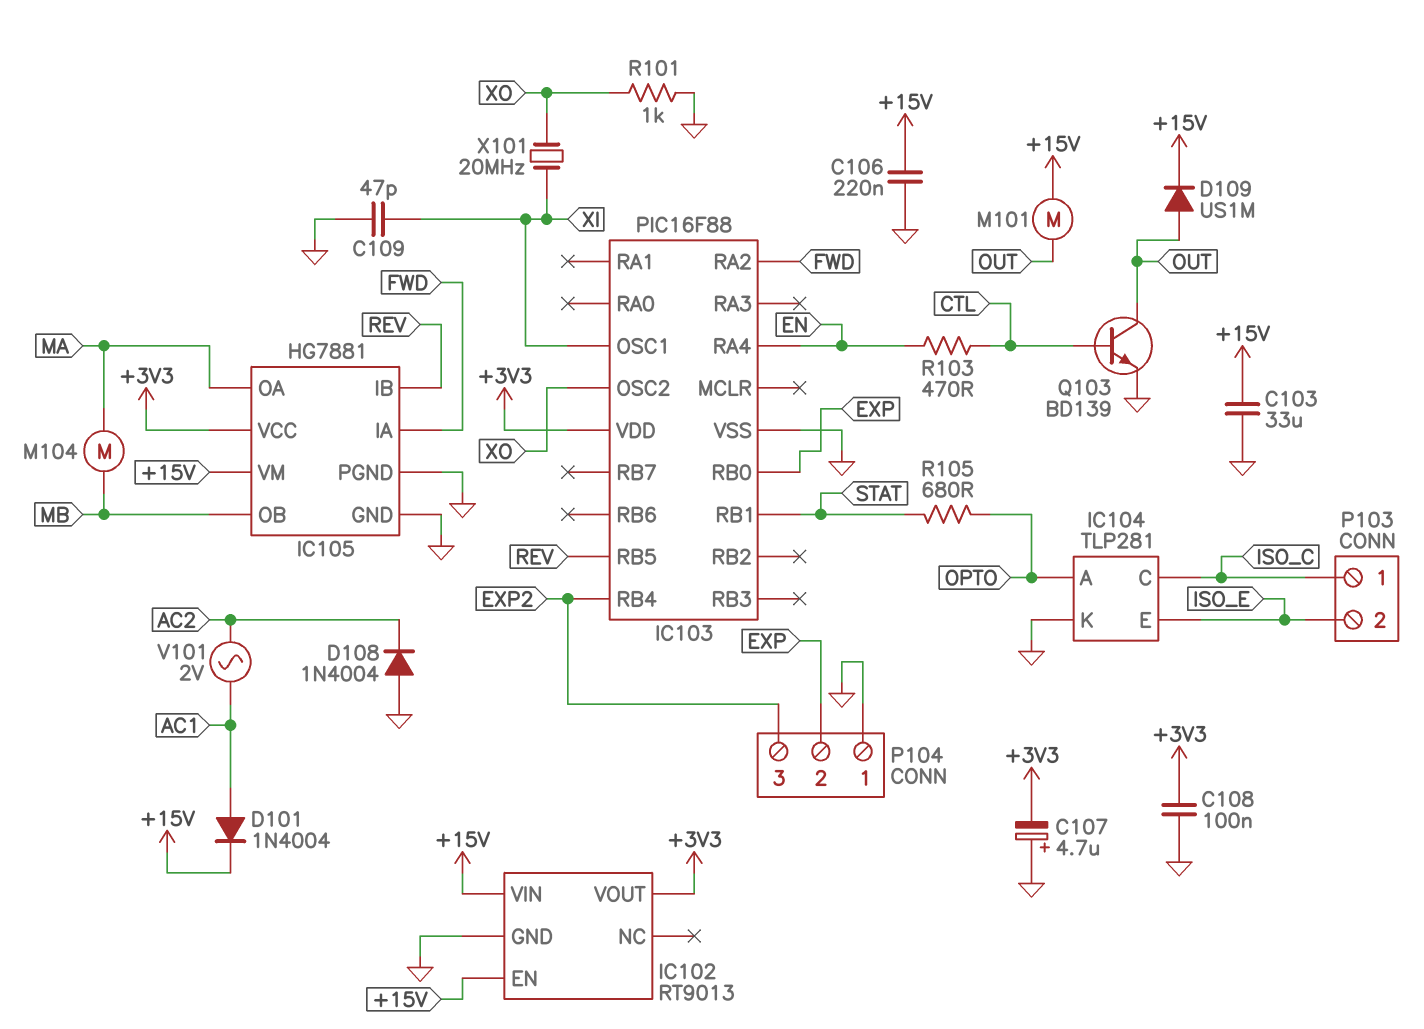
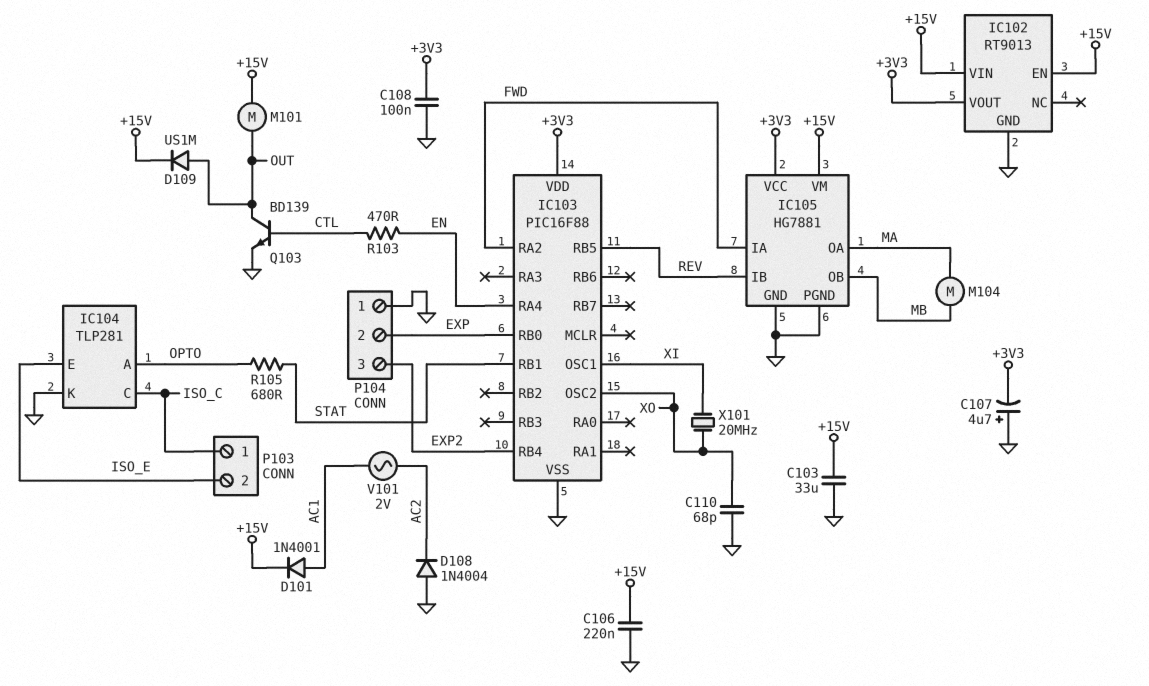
C109: 47pF (GND, XI) -> none
C110: none -> 68pF (GND, XO)
D101: diode 1N4004 (A AC1, K +15V) -> diode 1N4001 (A AC1, K +15V)
R101: 1k (GND, XO) -> none

